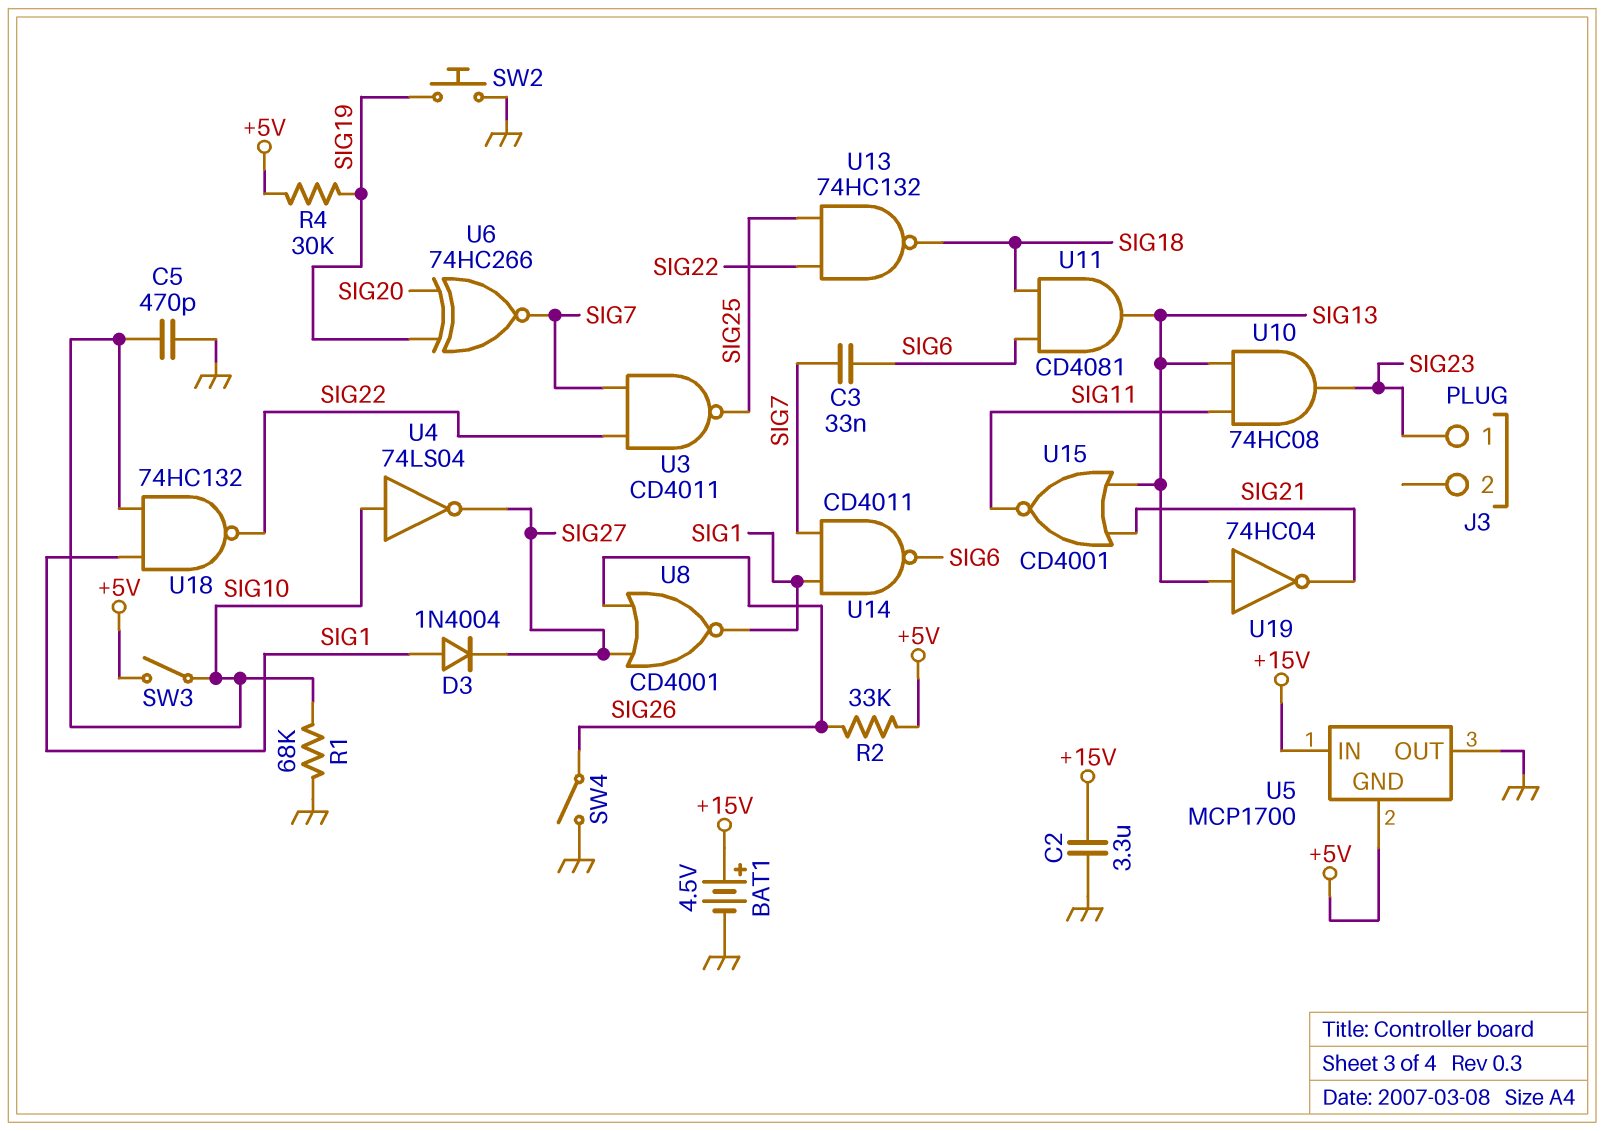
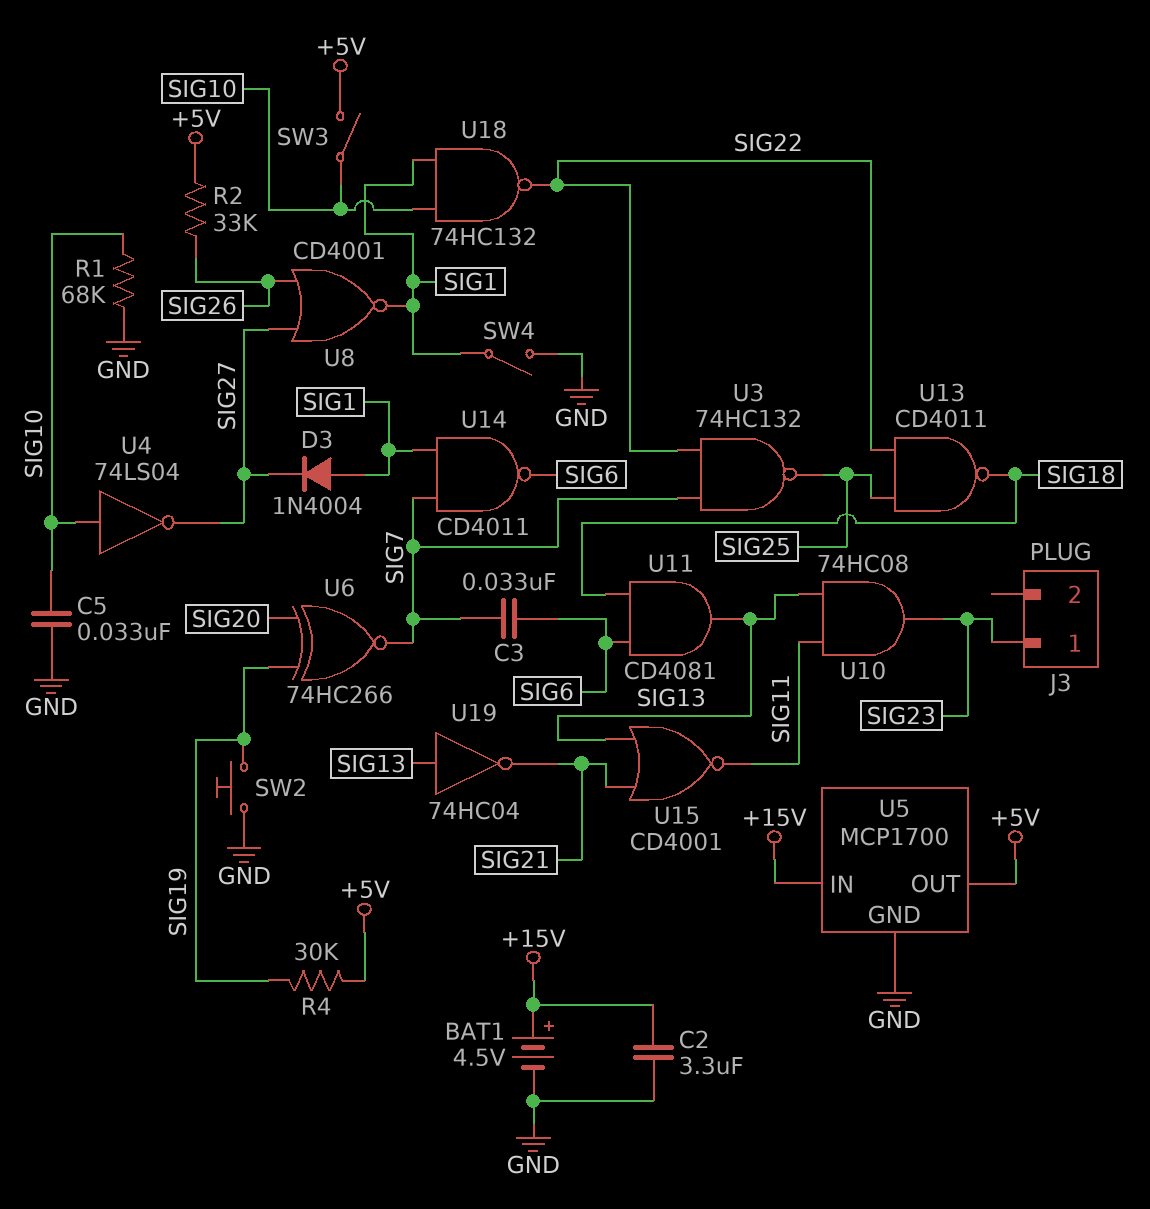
C5: 470pF (GND, SIG10) -> 33nF (GND, SIG10)
SW4: switch (GND, SIG26) -> switch (GND, SIG1)
U3: NAND CD4011 (in SIG7, in SIG22, out SIG25) -> NAND 74HC132 (in SIG7, in SIG22, out SIG25)
U5 pin GND: +5V -> GND
U5 pin OUT: GND -> +5V
U13: NAND 74HC132 (in SIG22, in SIG25, out SIG18) -> NAND CD4011 (in SIG22, in SIG25, out SIG18)

